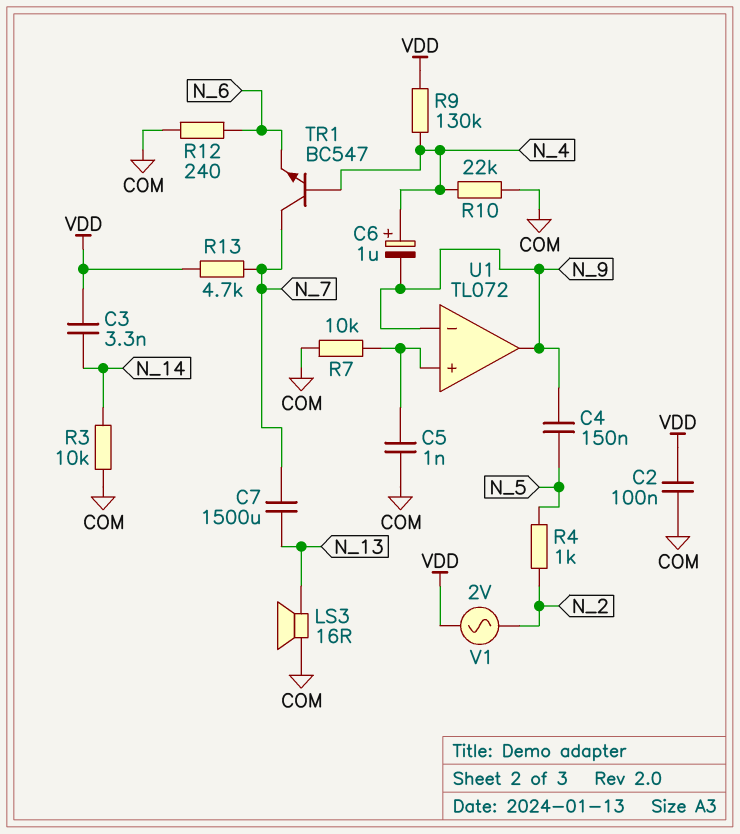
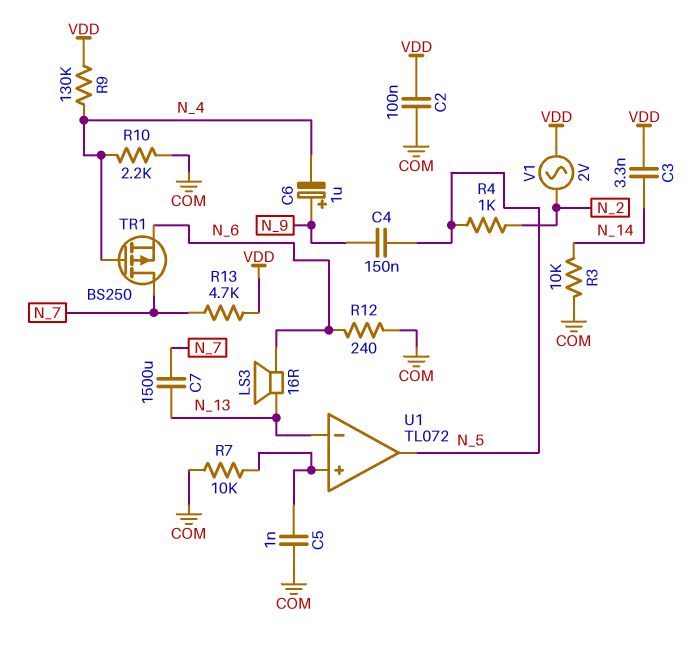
C6: 1uF (plus N_4, minus N_9) -> 1uF (plus N_9, minus N_4)
LS3: speaker 16R (COM, N_13) -> speaker 16R (N_6, N_13)
R10: 22k (COM, N_4) -> 2.2k (COM, N_4)
TR1: NPN BC547 (B N_4, C N_7, E N_6) -> PMOS BS250 (G N_4, D N_7, S N_6)
U1 pin in-: N_9 -> N_13
U1 pin out: N_9 -> N_5

